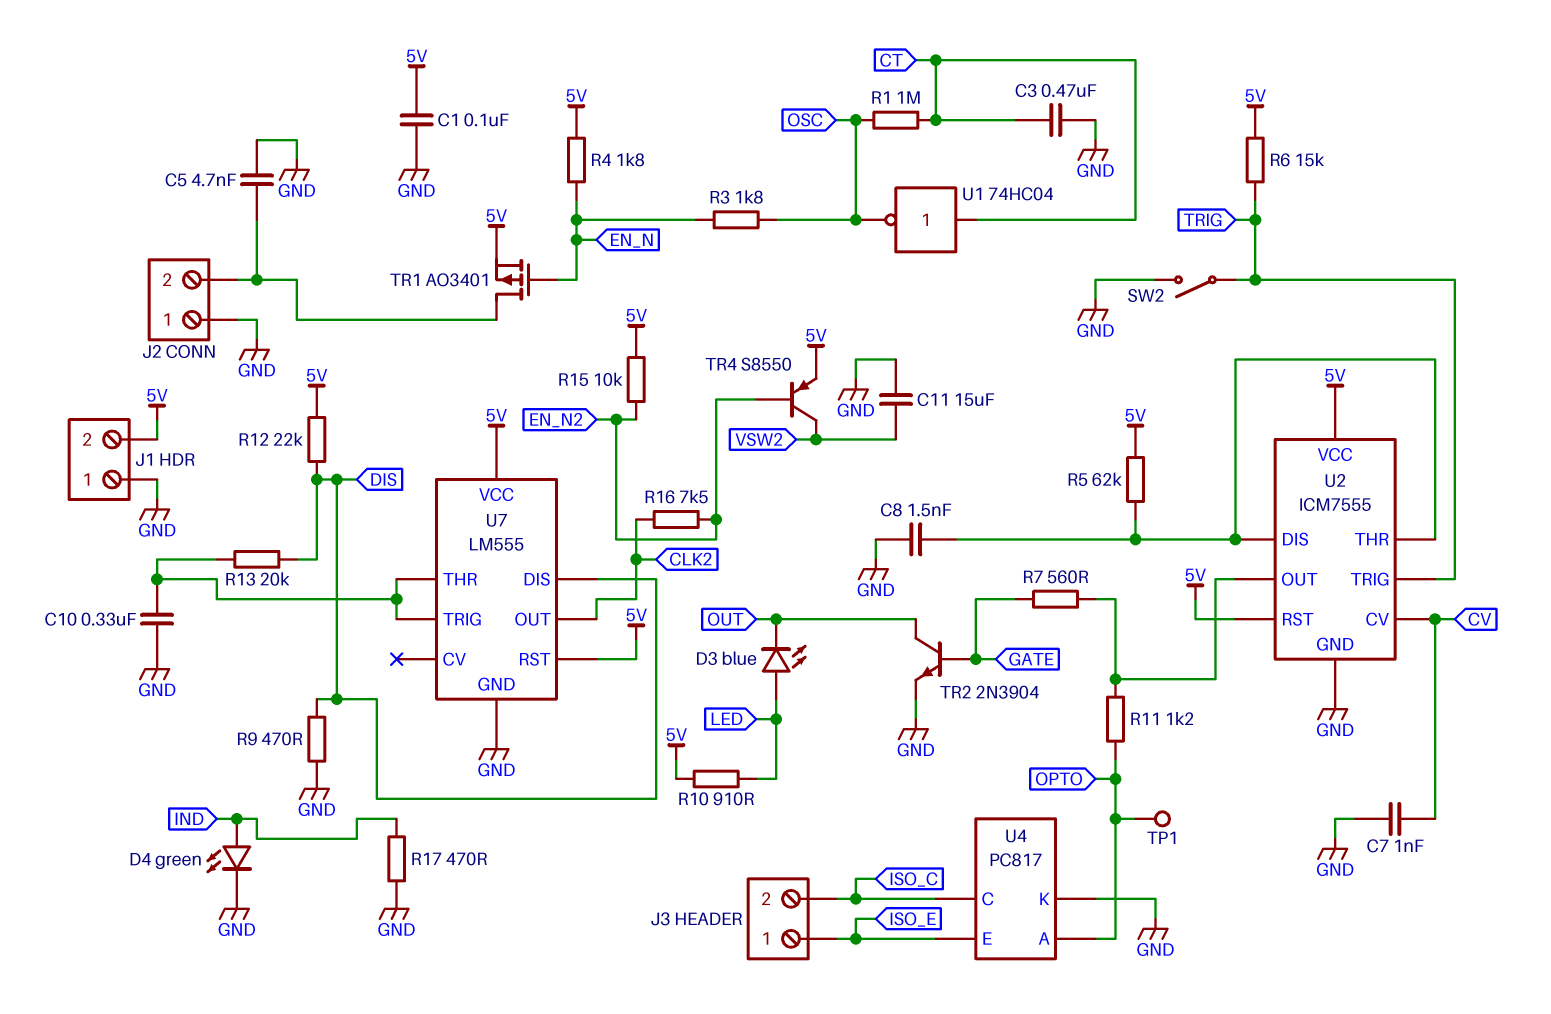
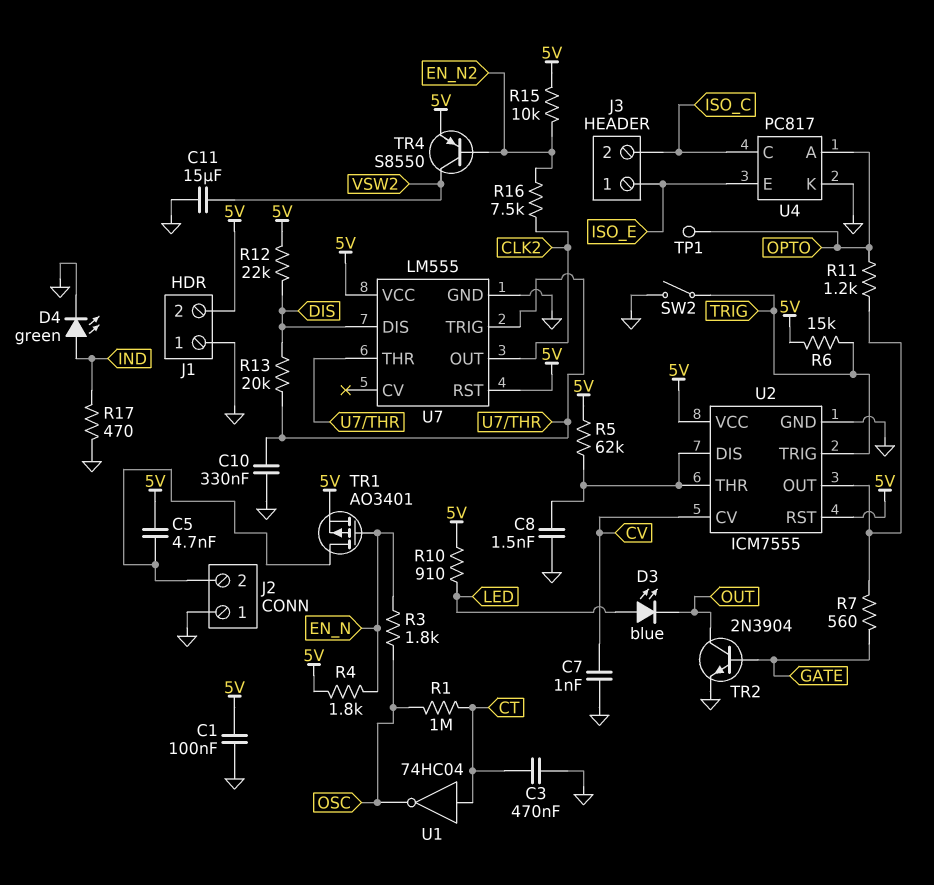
C5: 4.7nF (GND, J2/2) -> 4.7nF (5V, J2/2)
R9: 470 (DIS, GND) -> none

